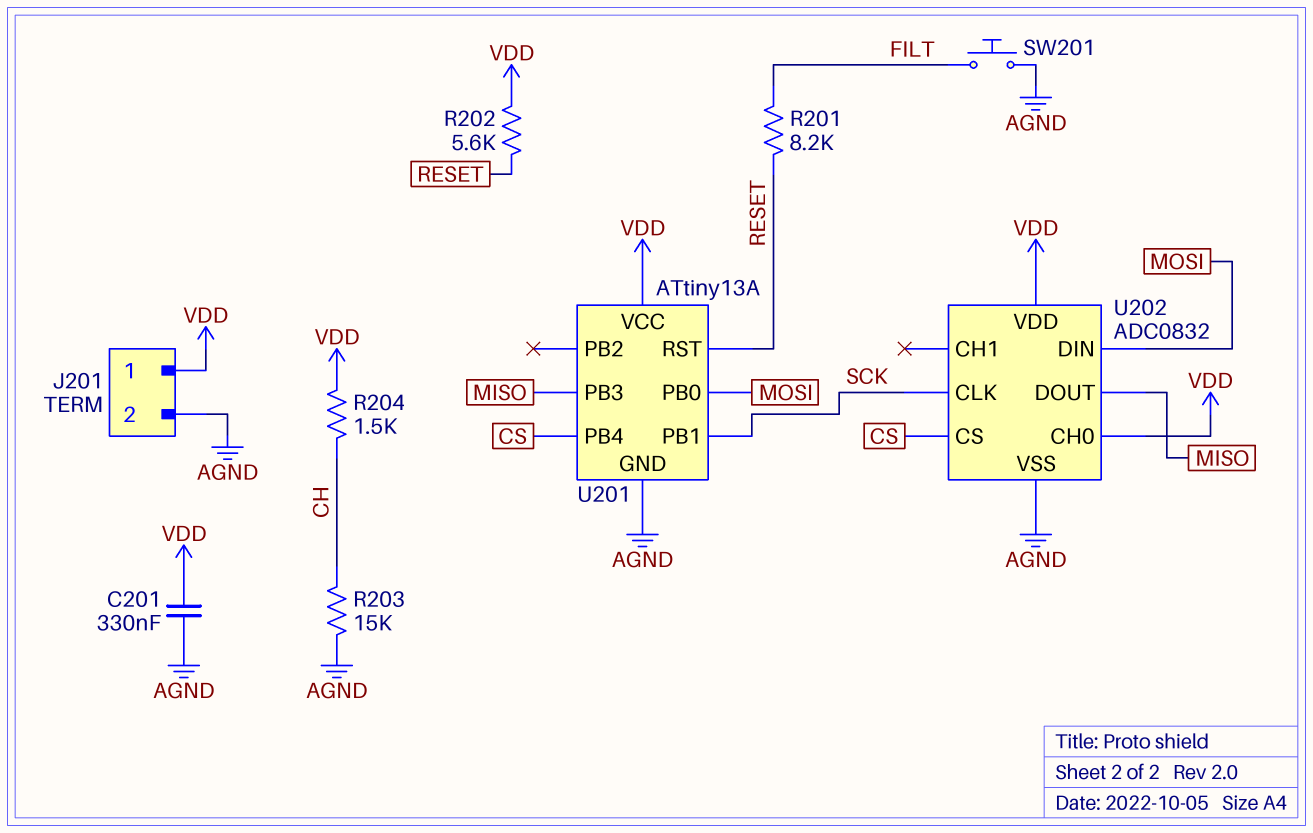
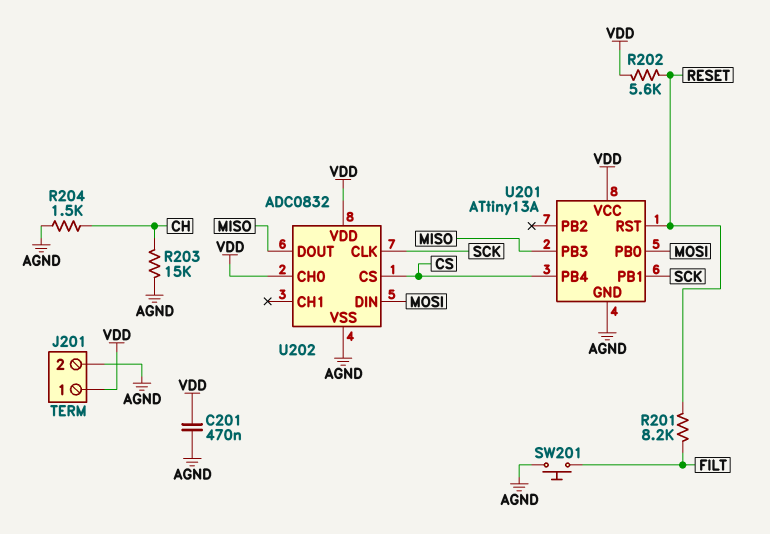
C201: 330nF (AGND, VDD) -> 470nF (AGND, VDD)
R204: 1.5k (CH, VDD) -> 1.5k (AGND, CH)

